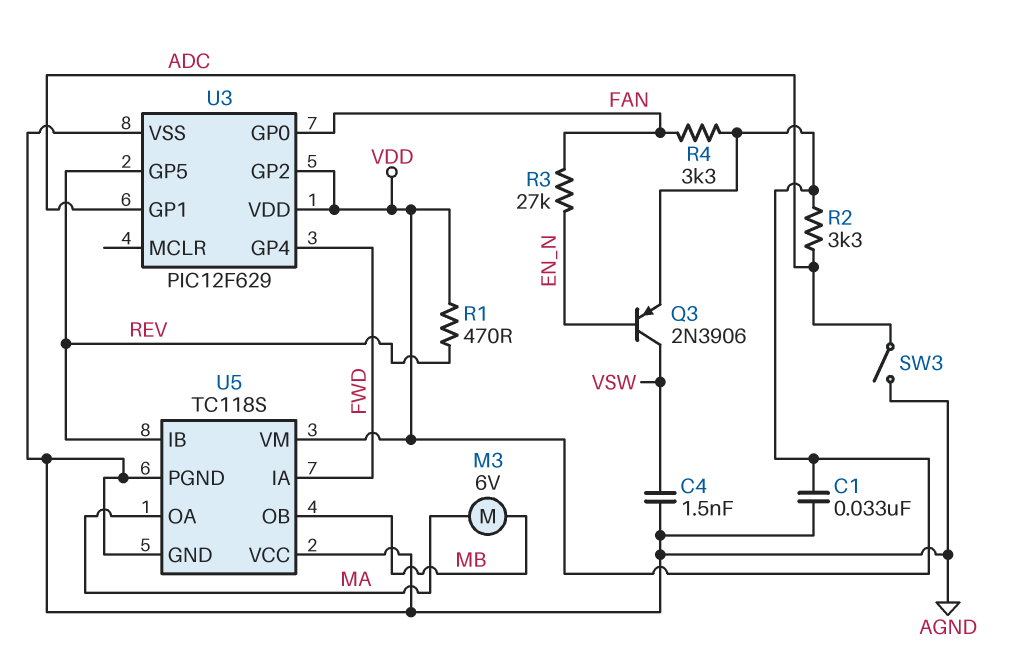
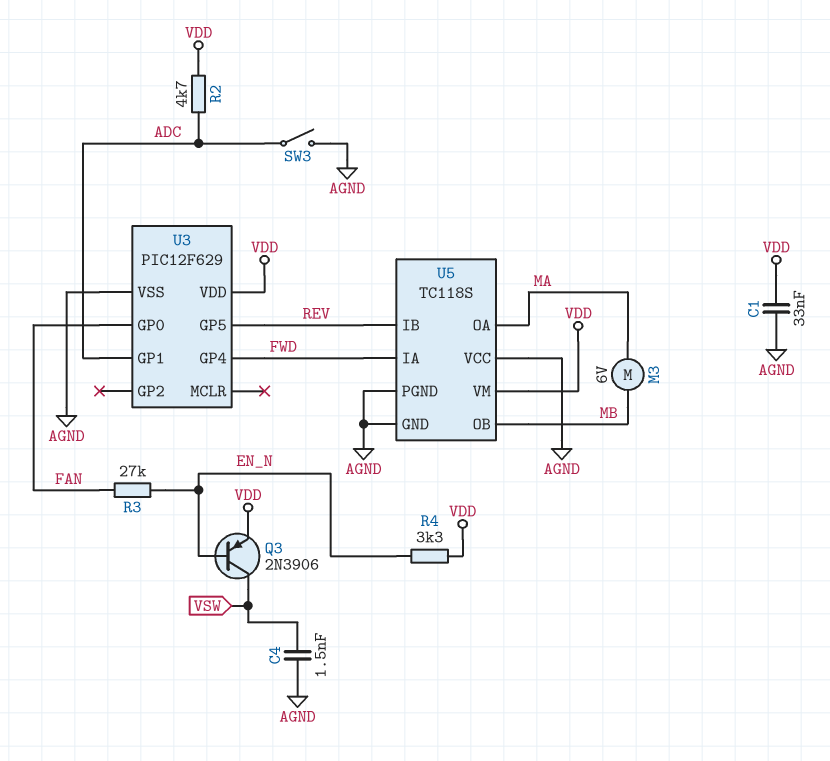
R1: 470 (REV, VDD) -> none
R2: 3.3k (ADC, VDD) -> 4.7k (ADC, VDD)
R4: 3.3k (FAN, VDD) -> 3.3k (EN_N, VDD)
U3 pin GP2: VDD -> none

